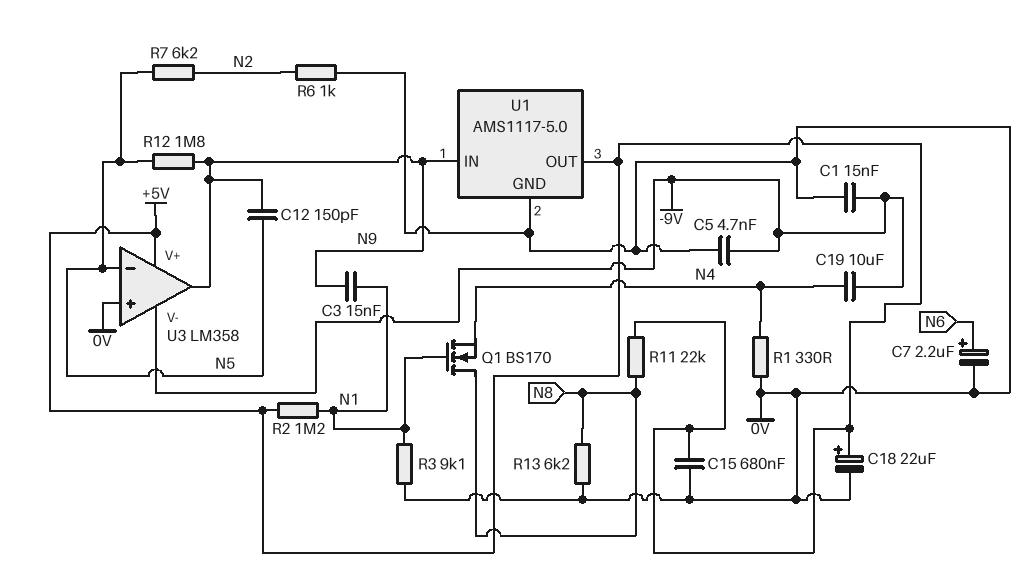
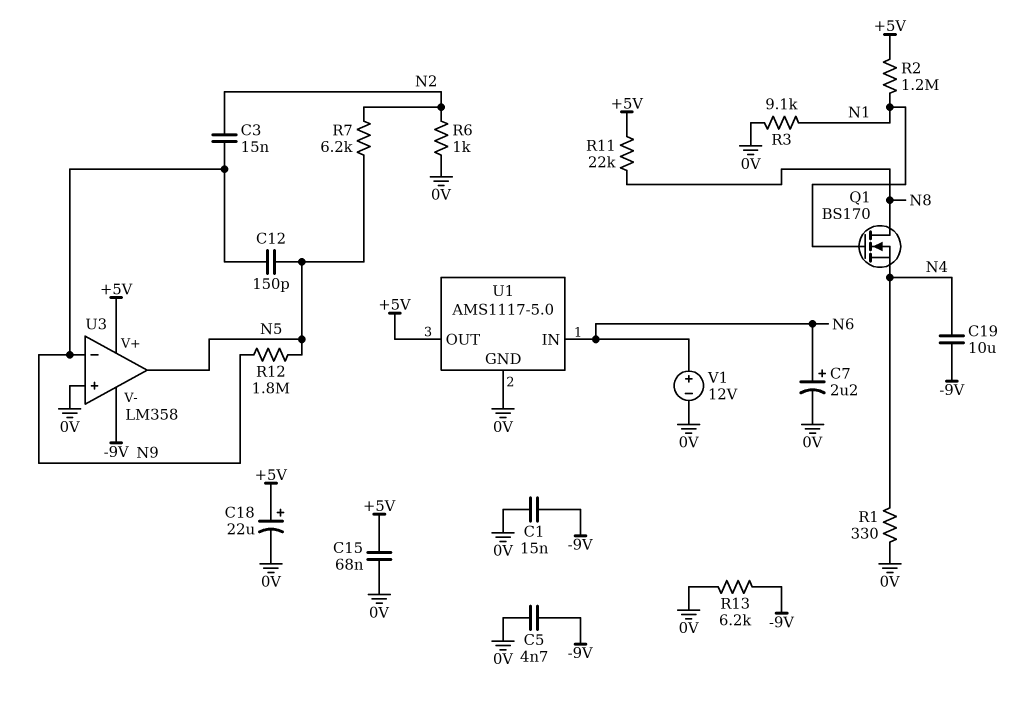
C3: 15nF (N1, N9) -> 15nF (N2, N9)
C15: 680nF (+5V, 0V) -> 68nF (+5V, 0V)
R13: 6.2k (0V, N8) -> 6.2k (-9V, 0V)
U1 pin IN: N9 -> N6
U3 pin in-: N5 -> N9
U3 pin out: N9 -> N5
V1: none -> 12V (plus N6, minus 0V)

